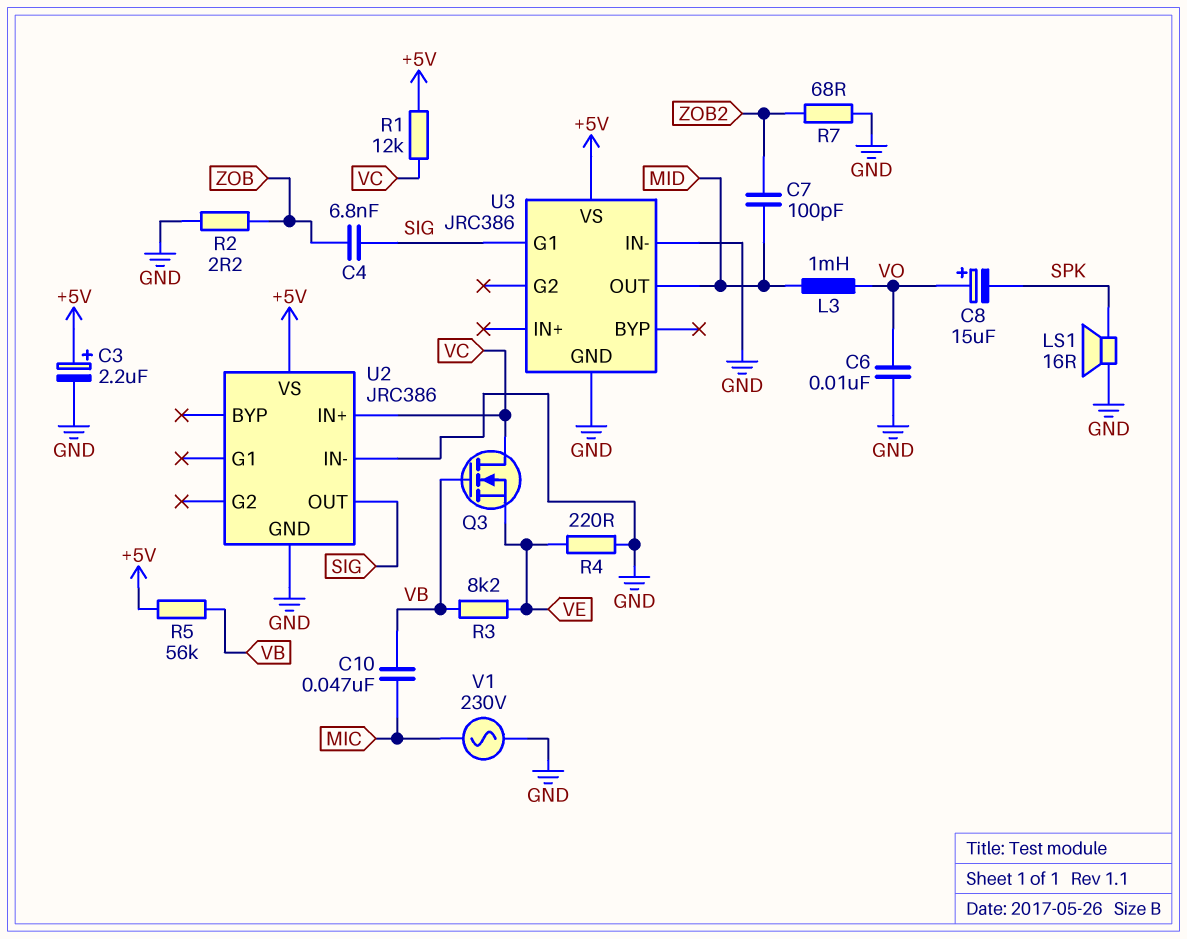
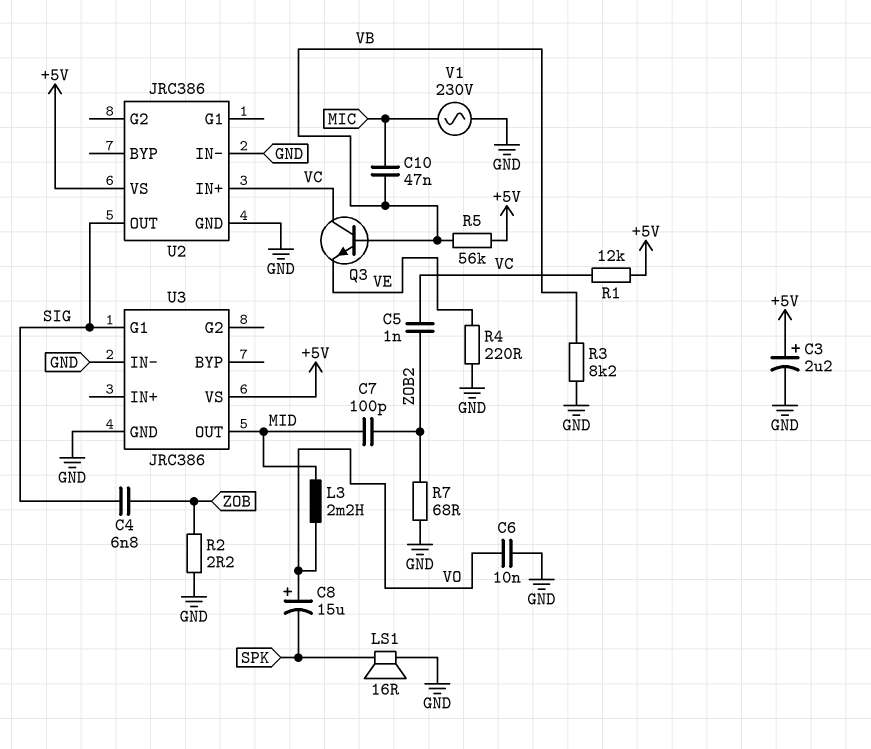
C5: none -> 1nF (VC, ZOB2)
L3: 1mH (MID, VO) -> 2.2mH (MID, VO)
Q3: NMOS (G VB, D VC, S VE) -> NPN (B VB, C VC, E VE)
R3: 8.2k (VB, VE) -> 8.2k (GND, VB)

